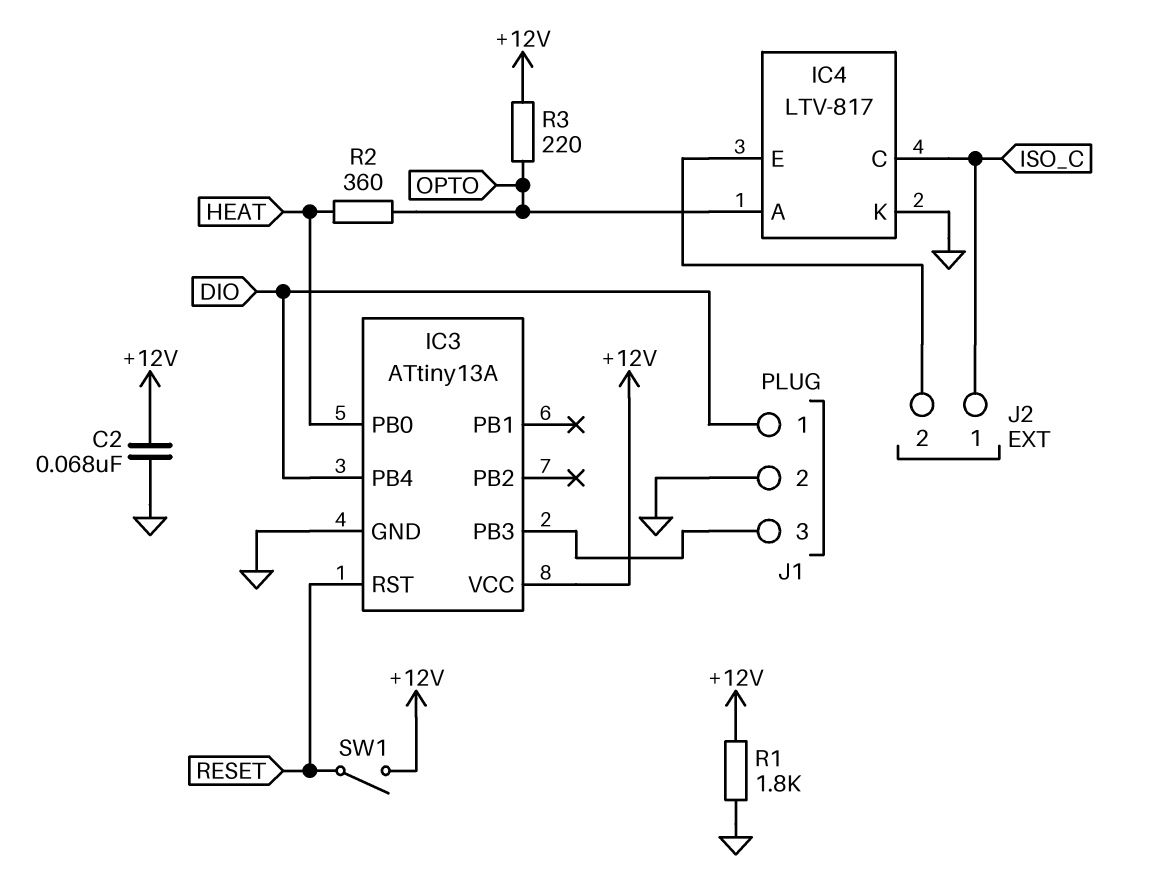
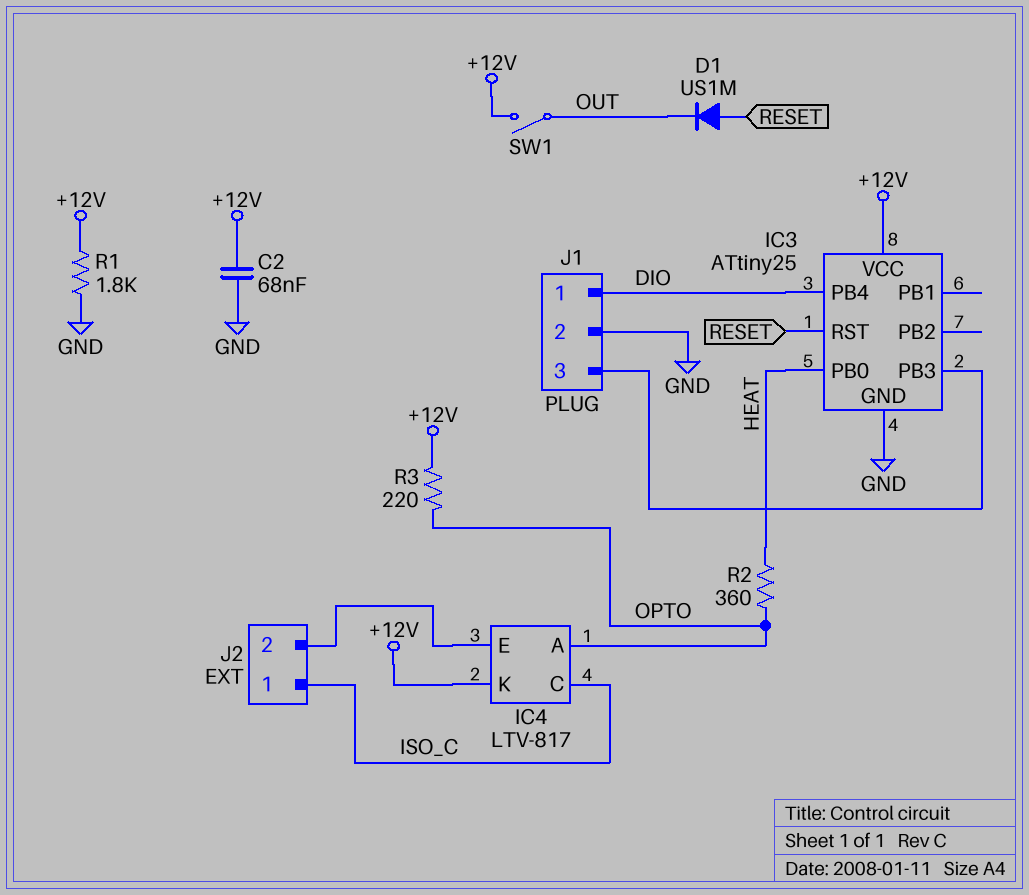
D1: none -> diode US1M (A RESET, K OUT)
IC3: ATtiny13A -> ATtiny25
IC4 pin K: GND -> +12V
SW1: switch (+12V, RESET) -> switch (+12V, OUT)

